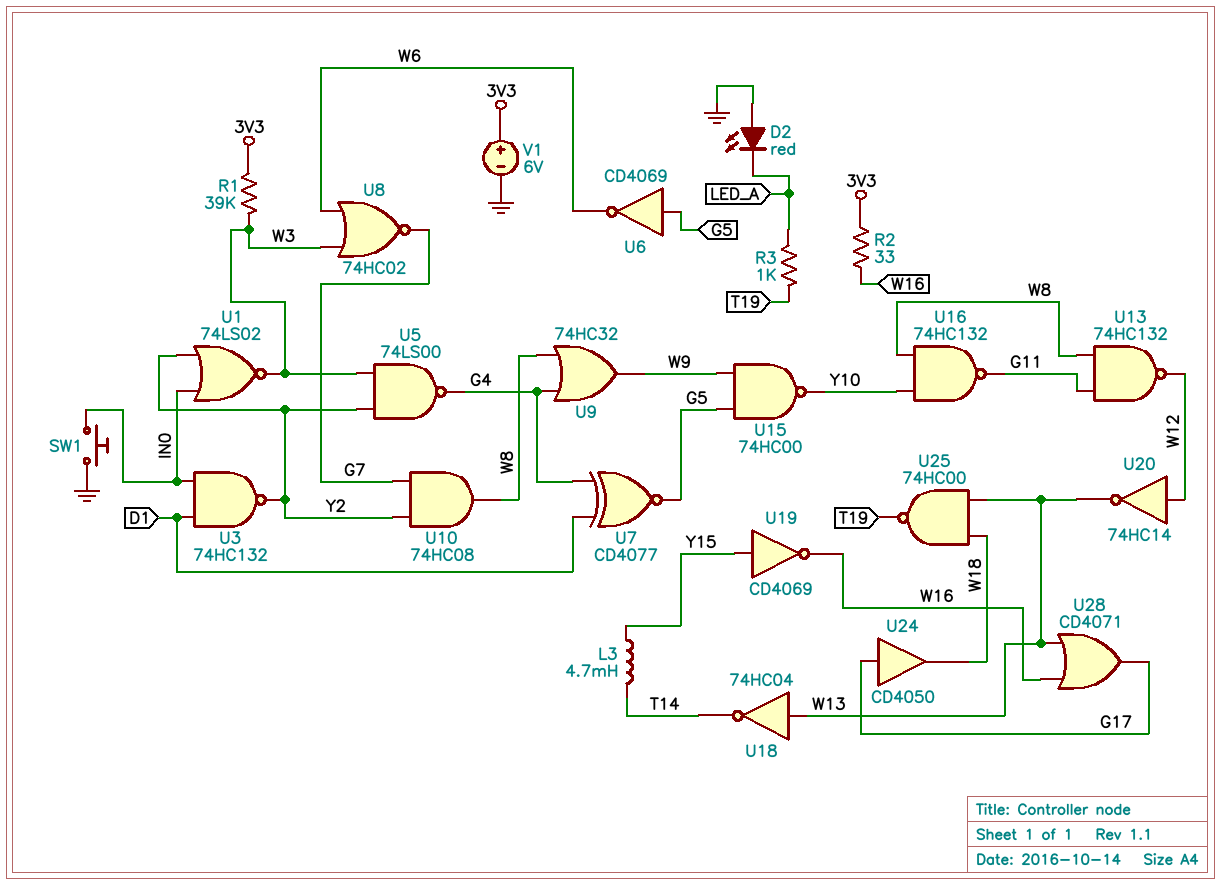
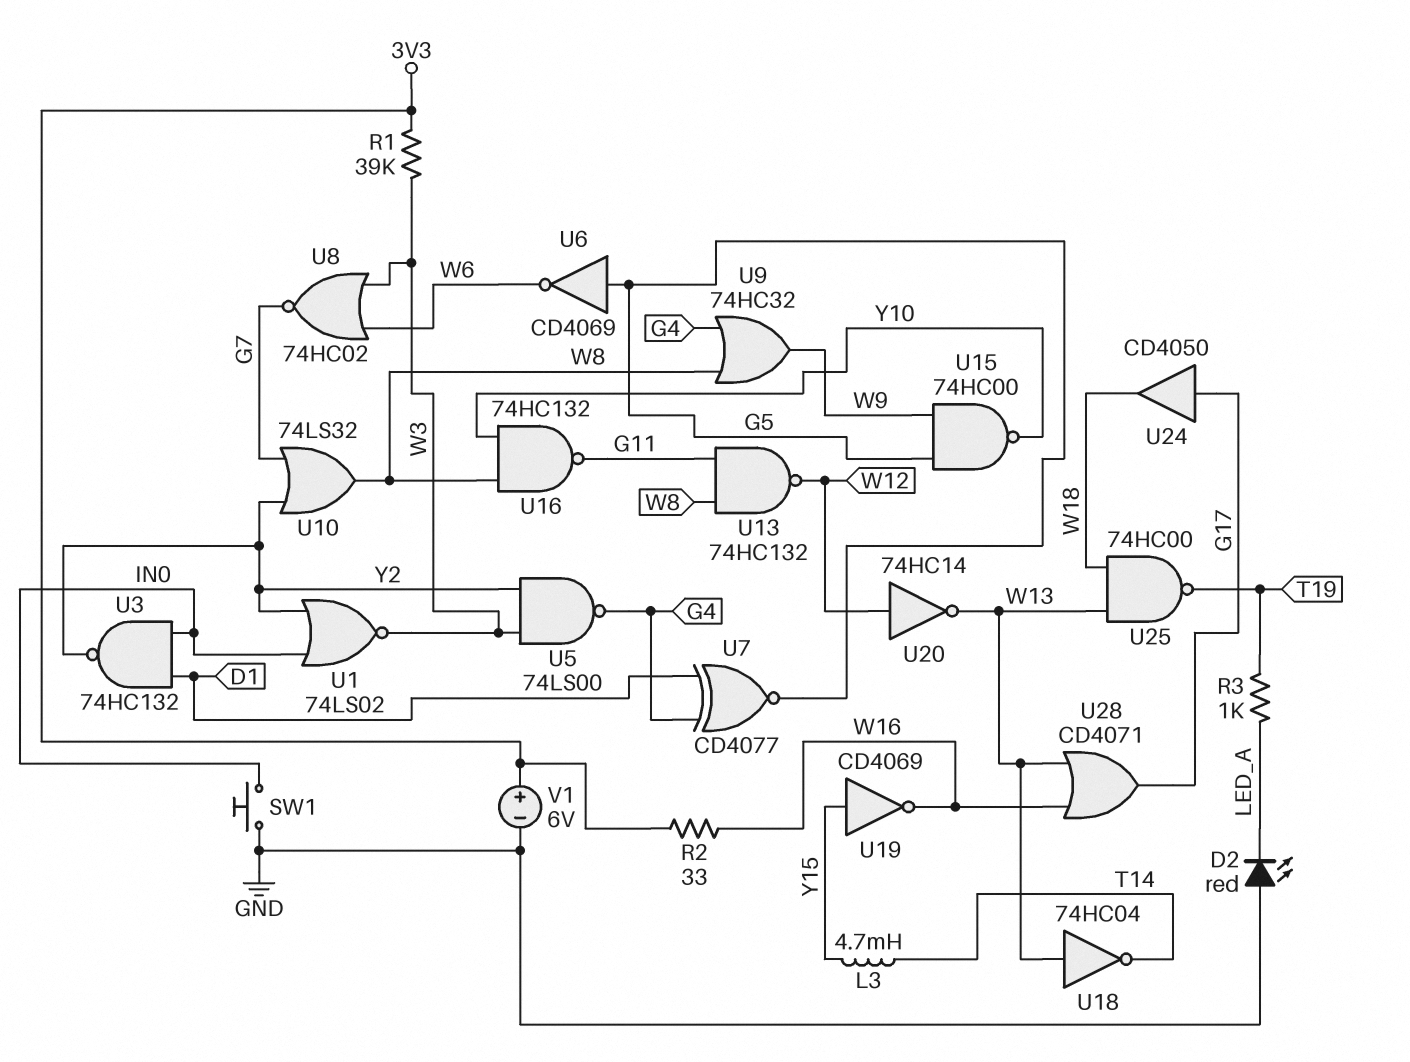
U10: AND 74HC08 (in G7, in Y2, out W8) -> OR 74LS32 (in G7, in Y2, out W8)

